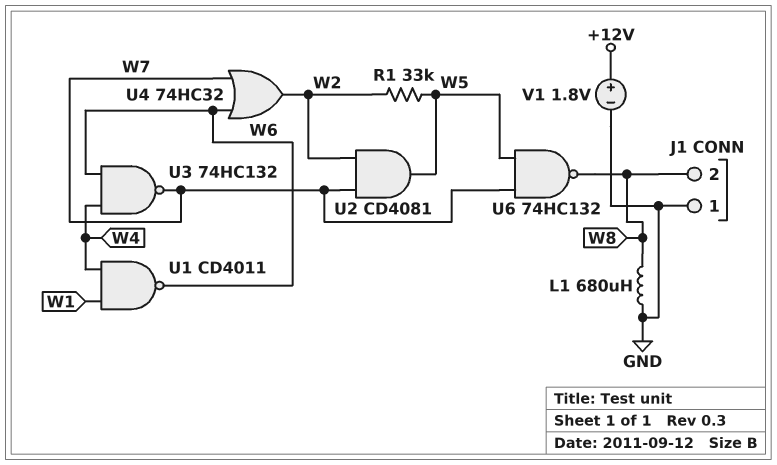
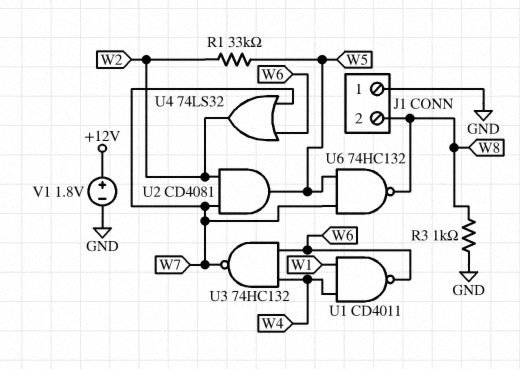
L1: 680uH (GND, W8) -> none
R3: none -> 1k (GND, W8)
U4: OR 74HC32 (in W6, in W7, out W2) -> OR 74LS32 (in W6, in W7, out W2)

